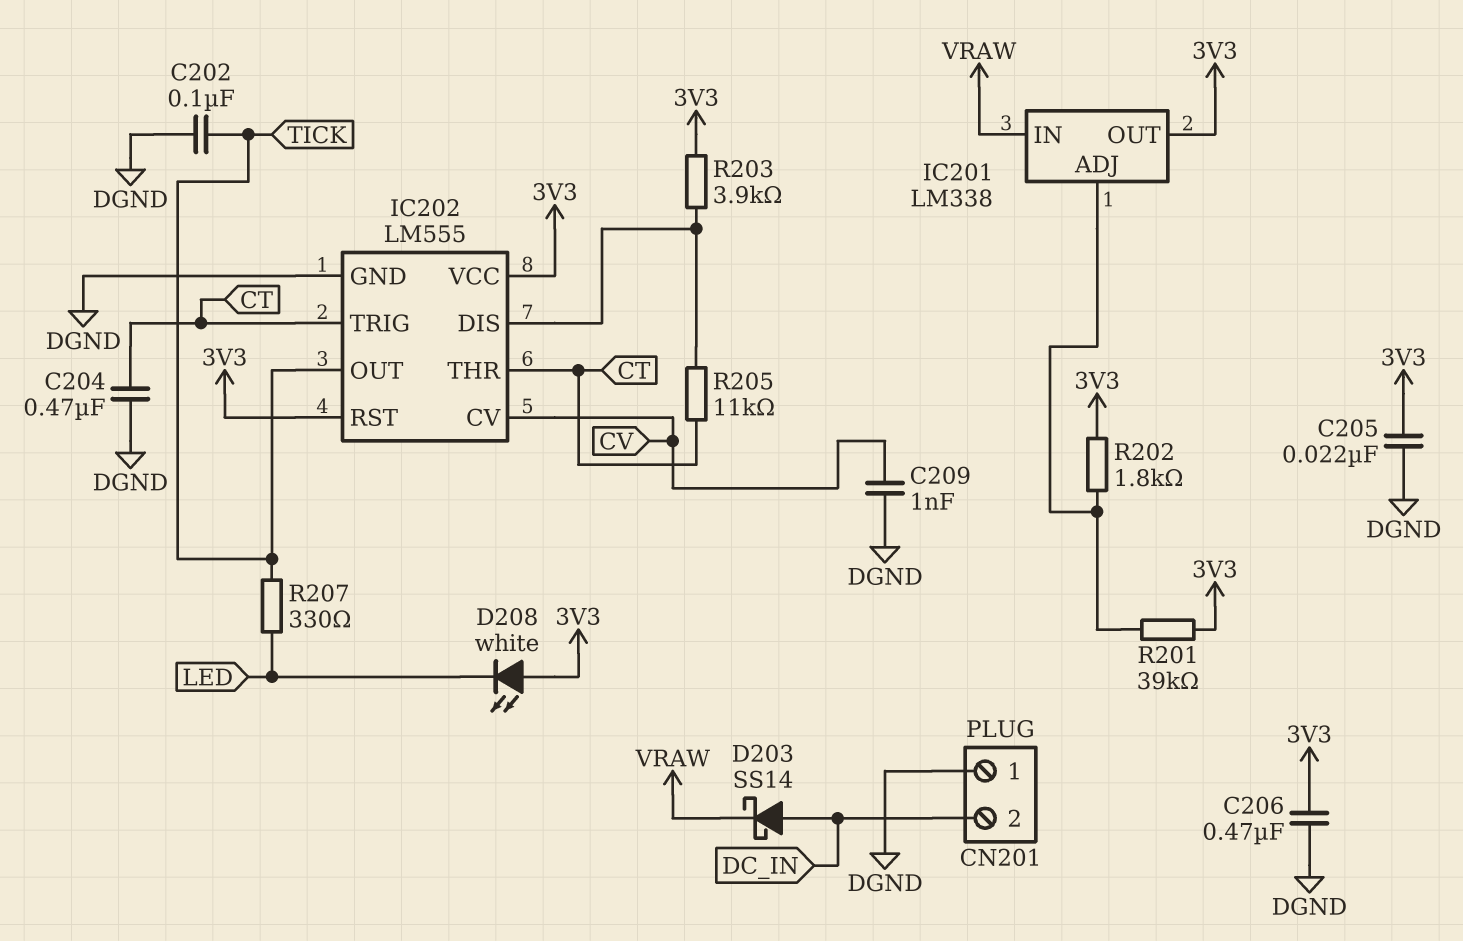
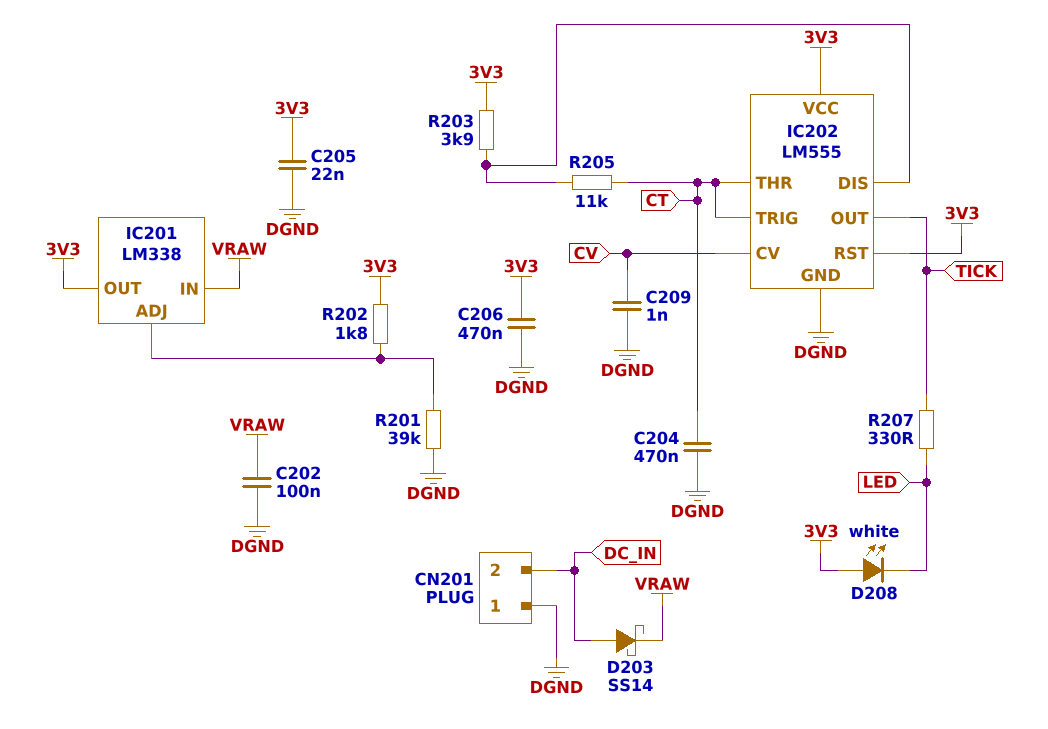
C202: 100nF (DGND, TICK) -> 100nF (DGND, VRAW)
R201: 39k (3V3, IC201/ADJ) -> 39k (DGND, IC201/ADJ)

